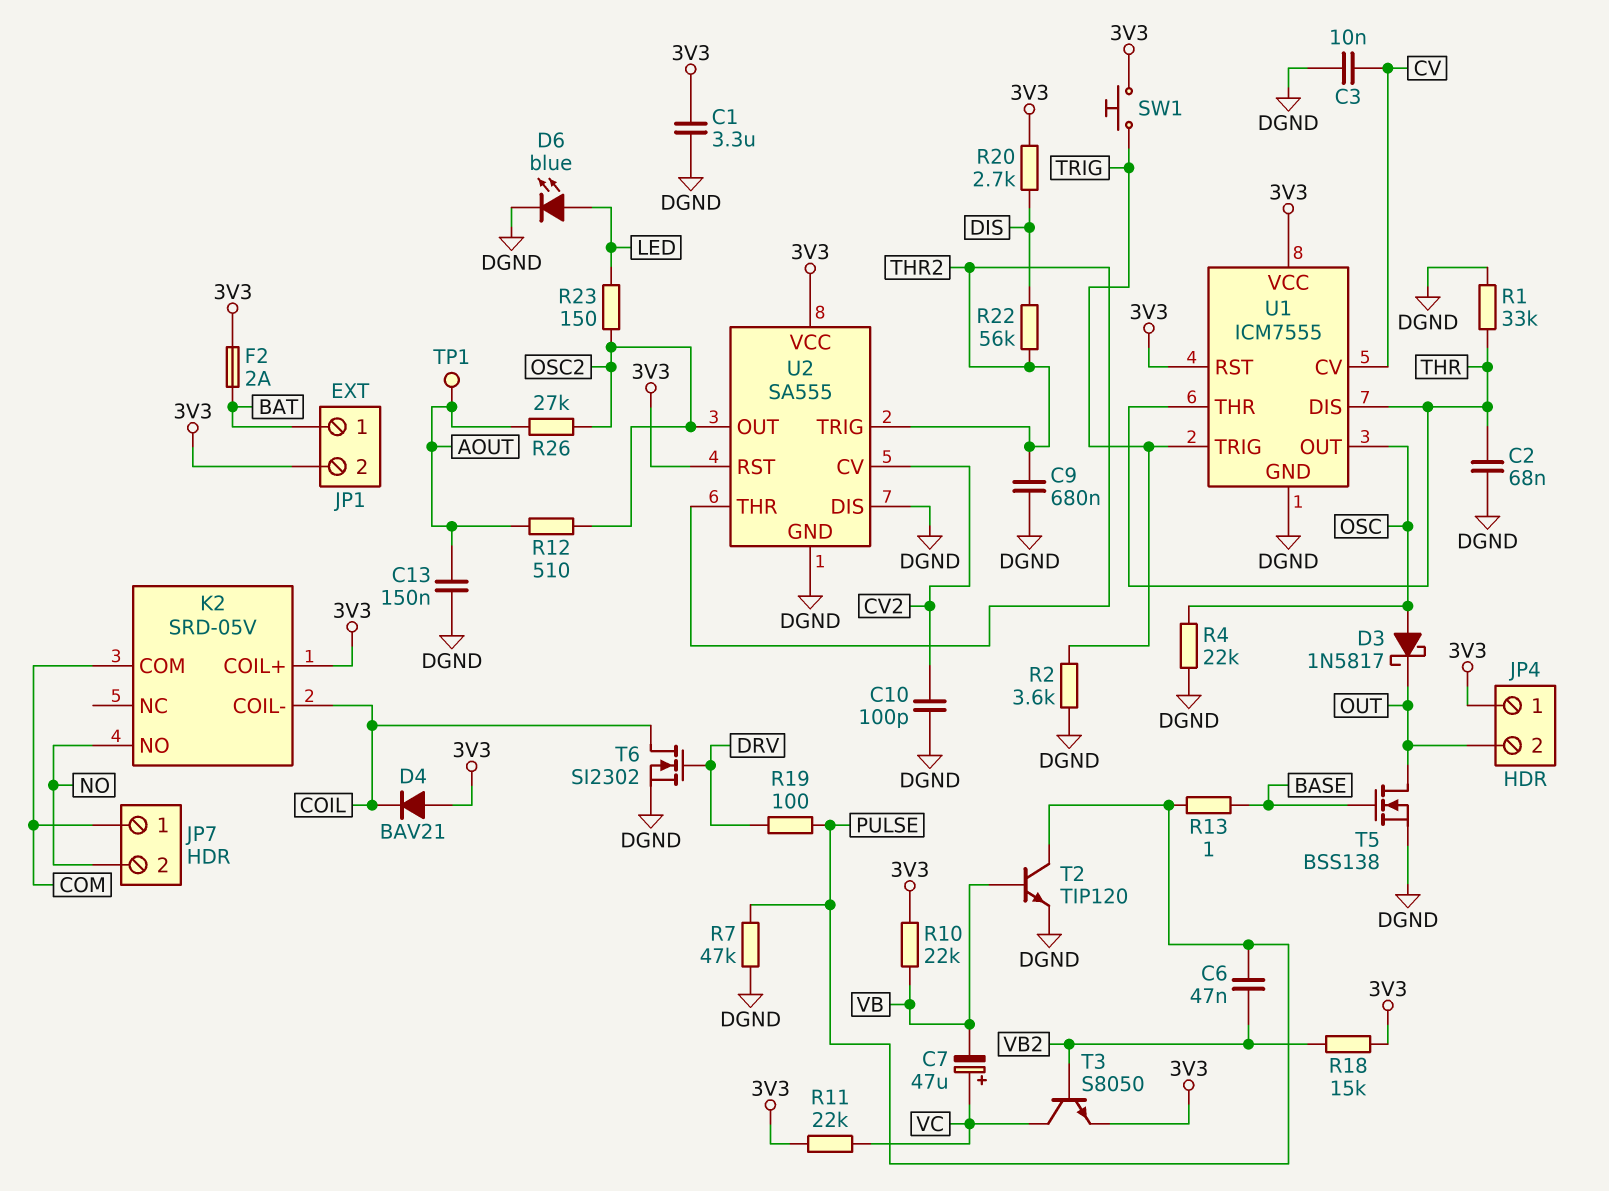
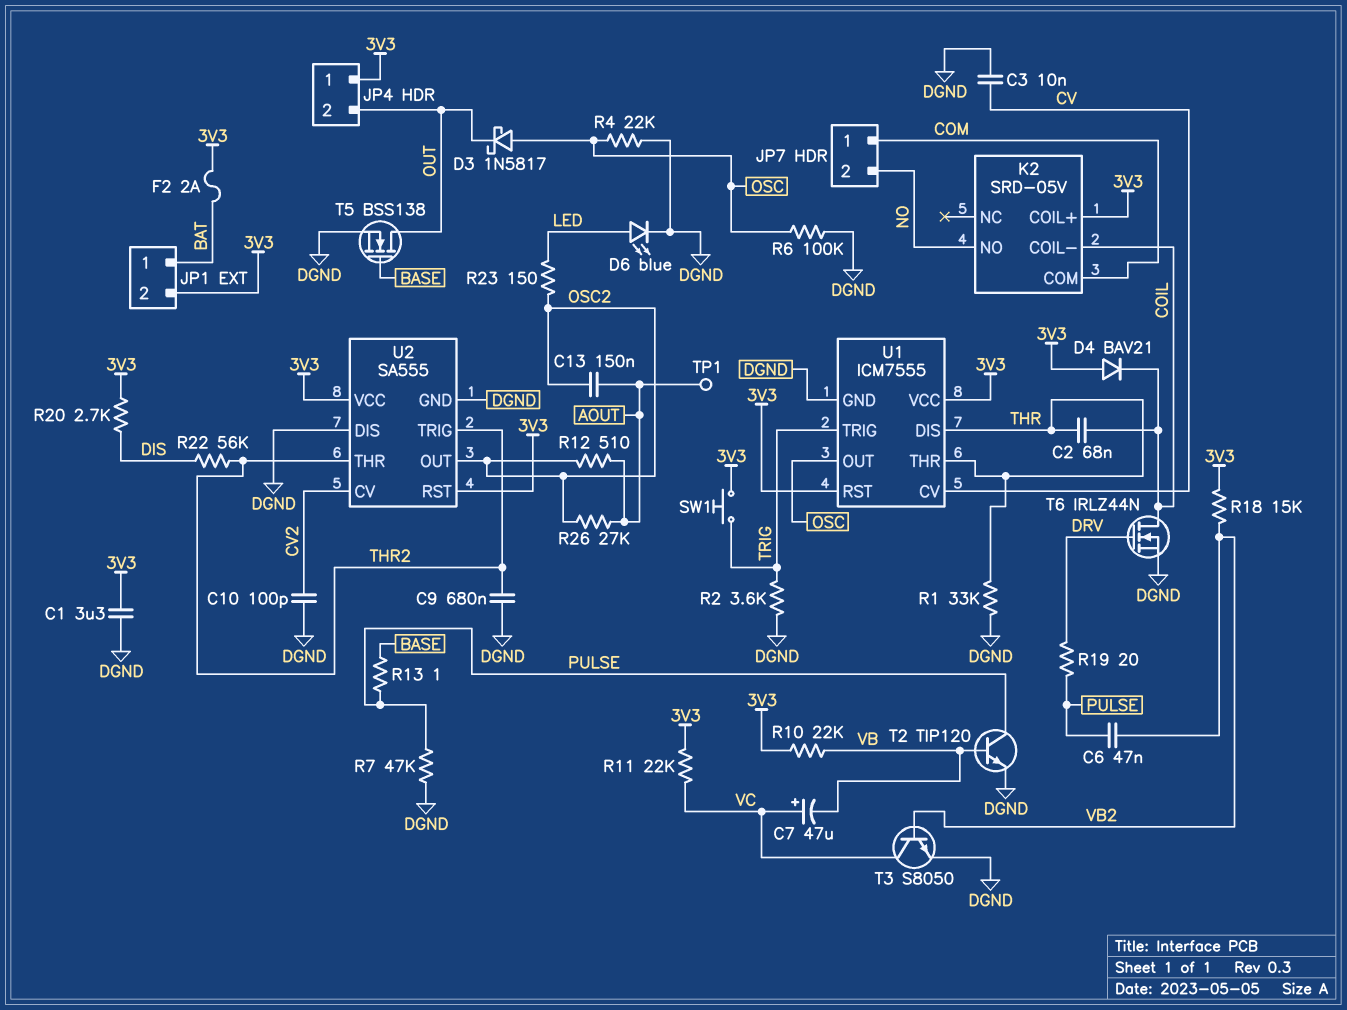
C2: 68nF (DGND, THR) -> 68nF (COIL, THR)
C13: 150nF (AOUT, DGND) -> 150nF (AOUT, OSC2)
R6: none -> 100k (DGND, OSC)
R19: 100 (DRV, PULSE) -> 20 (DRV, PULSE)
T3: NPN S8050 (B VB2, C VC, E 3V3) -> NPN S8050 (B VB2, C VC, E DGND)
T6: NMOS SI2302 (G DRV, D COIL, S DGND) -> NMOS IRLZ44N (G DRV, D COIL, S DGND)

